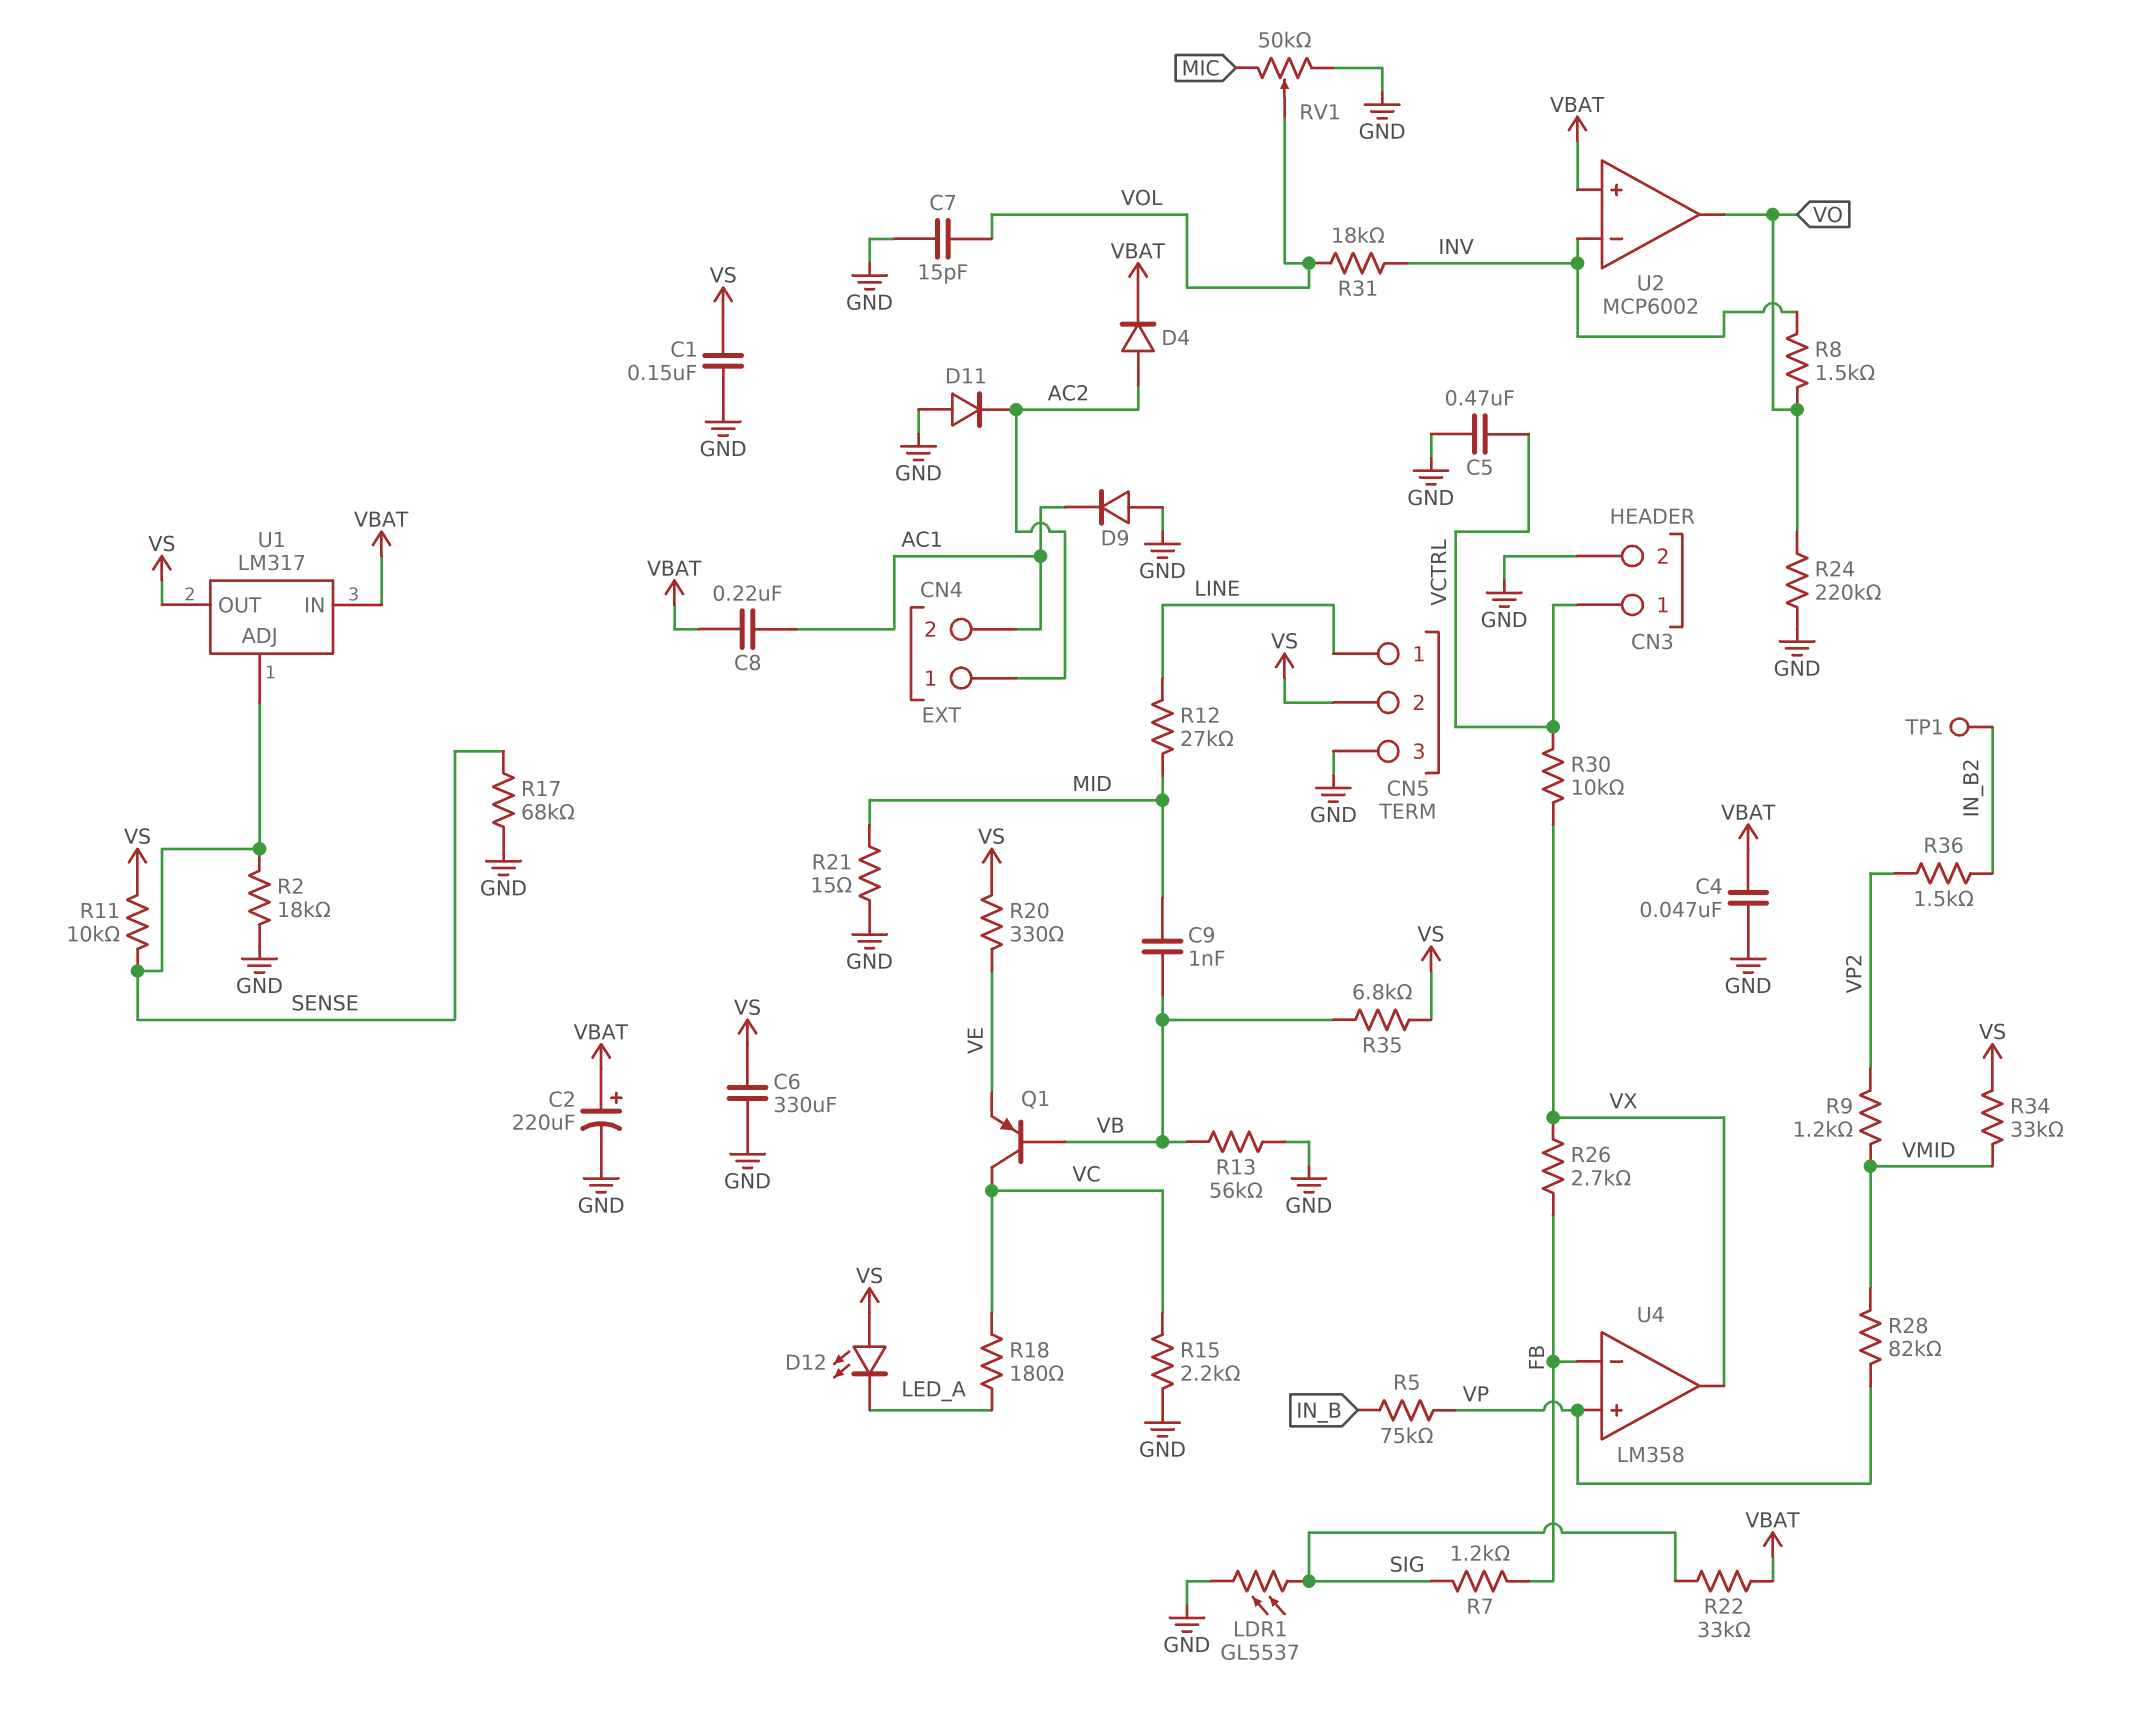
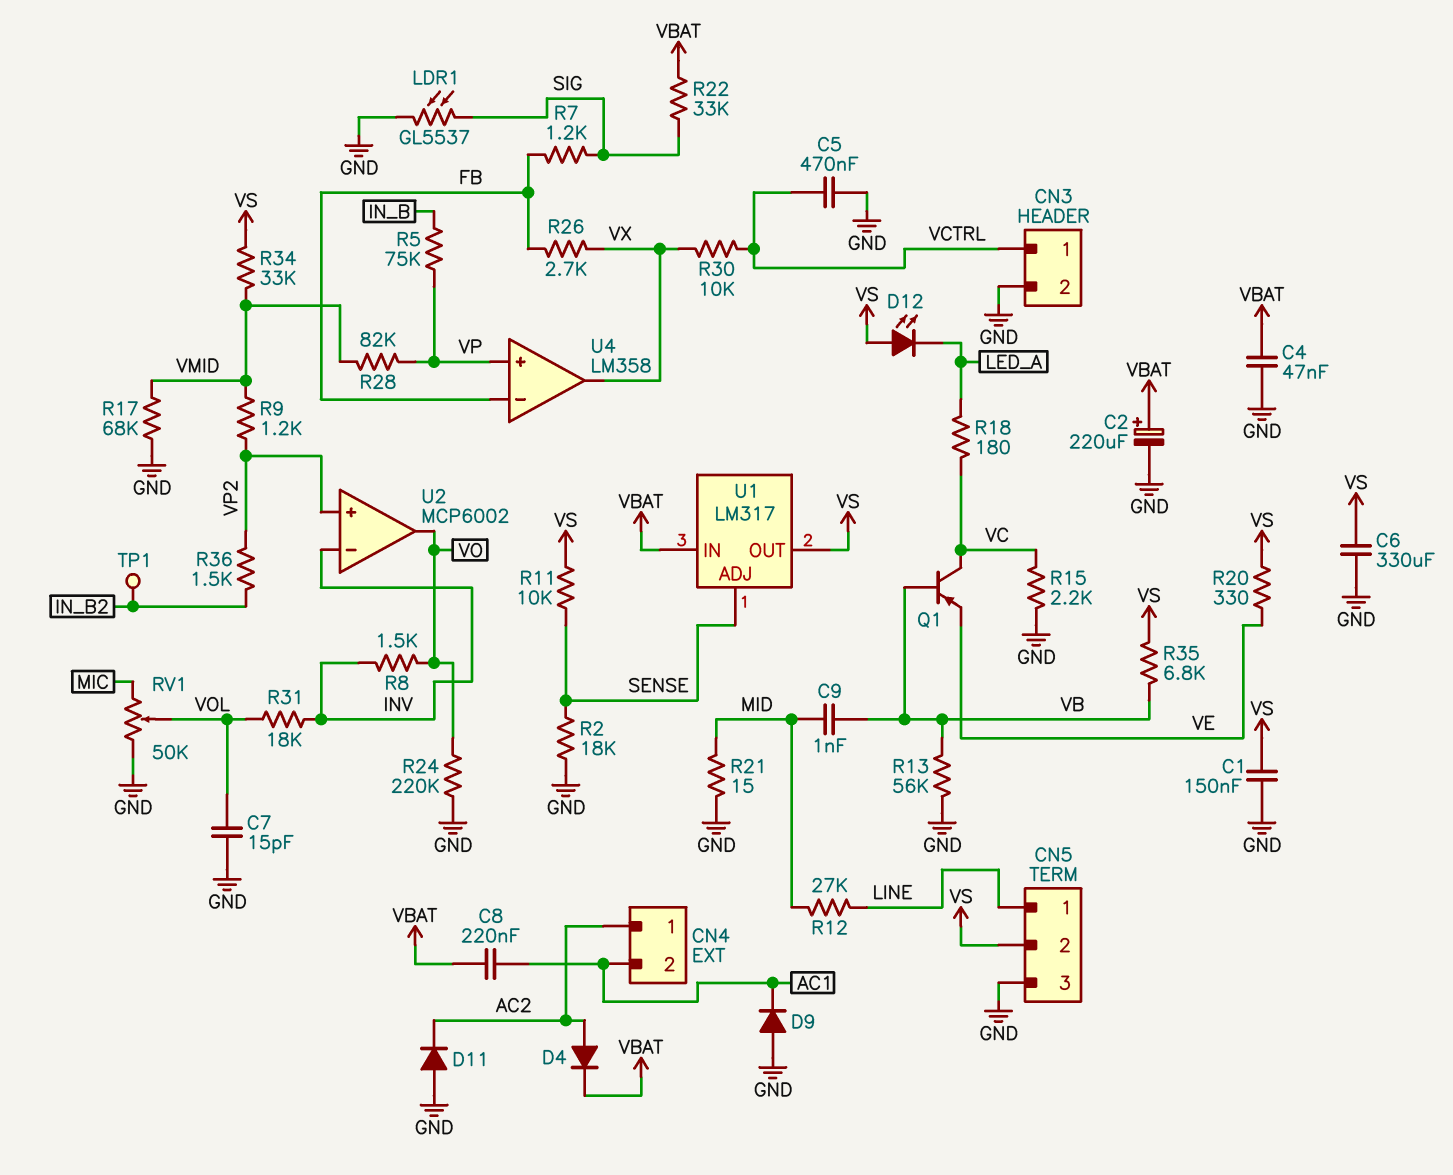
R17: 68k (GND, SENSE) -> 68k (GND, VMID)
U2 pin in+: VBAT -> VP2

